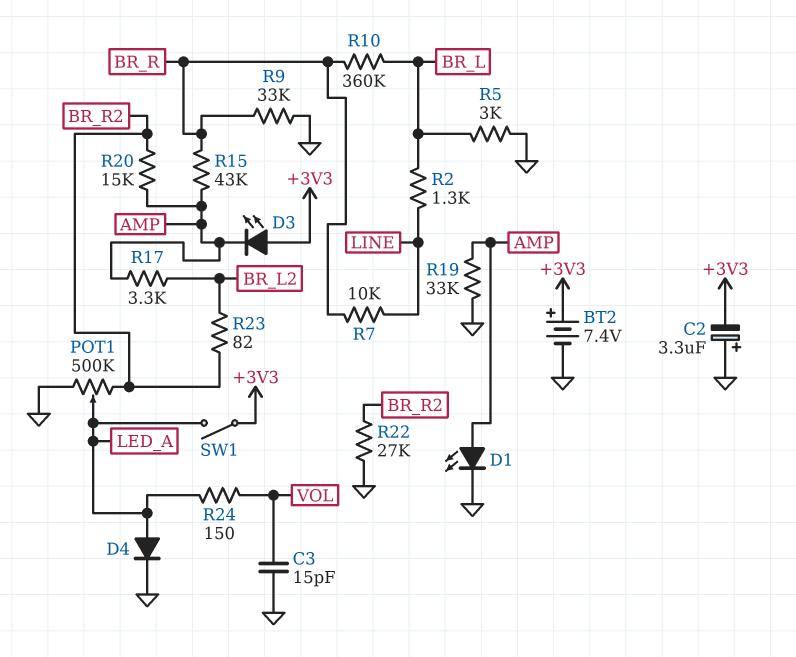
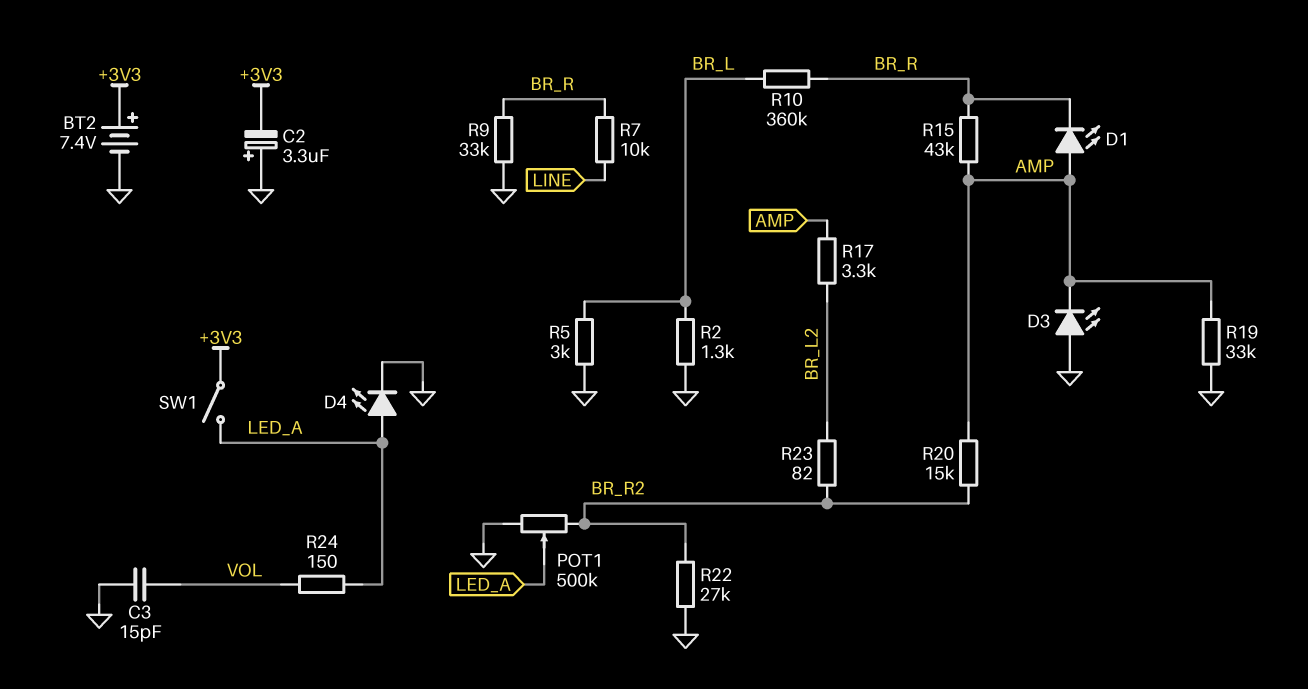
D1: LED (A AMP, K GND) -> LED (A AMP, K BR_R)
D3: LED (A +3V3, K AMP) -> LED (A GND, K AMP)
D4: diode (A LED_A, K GND) -> LED (A LED_A, K GND)
R2: 1.3k (BR_L, LINE) -> 1.3k (BR_L, GND)

